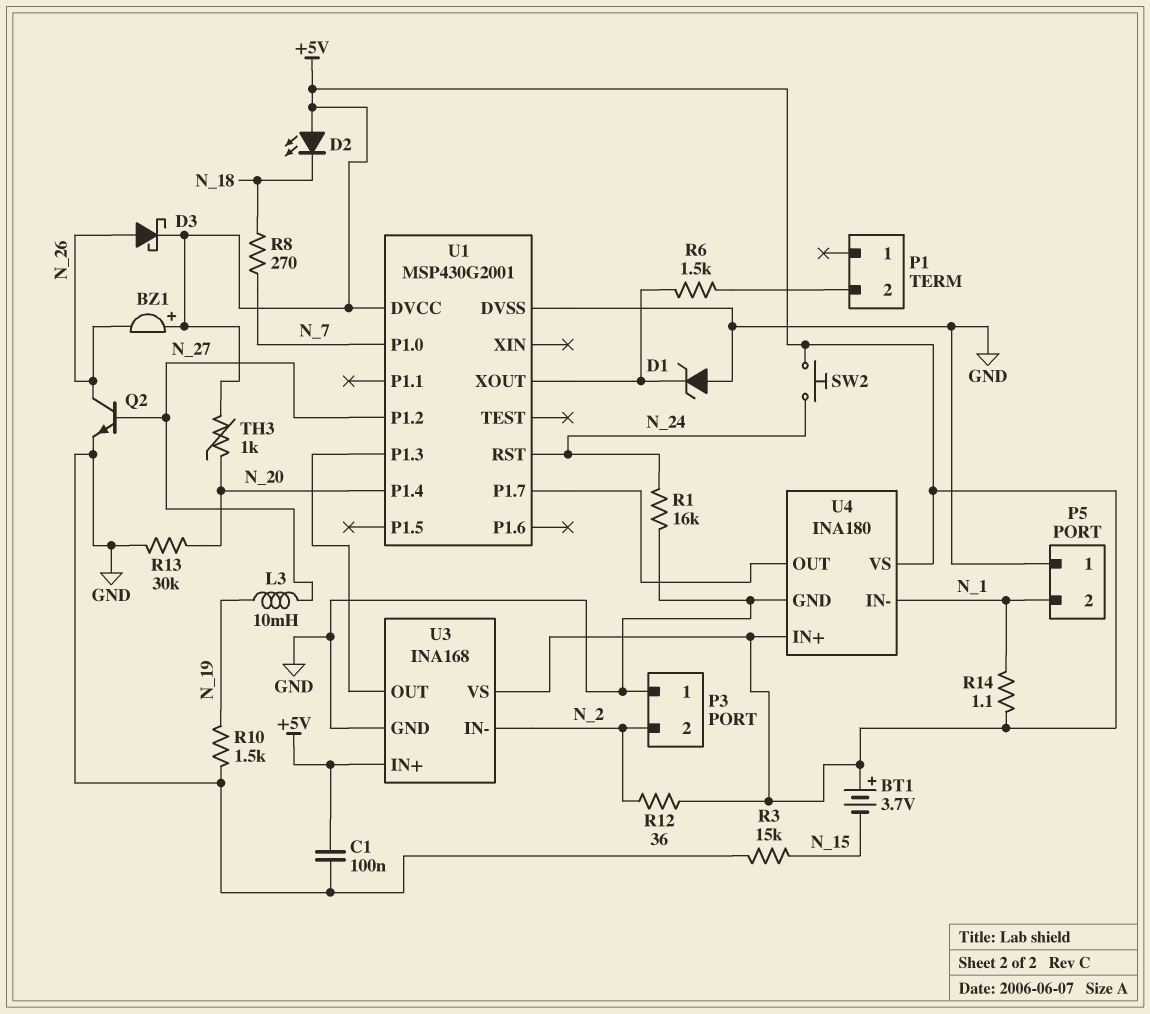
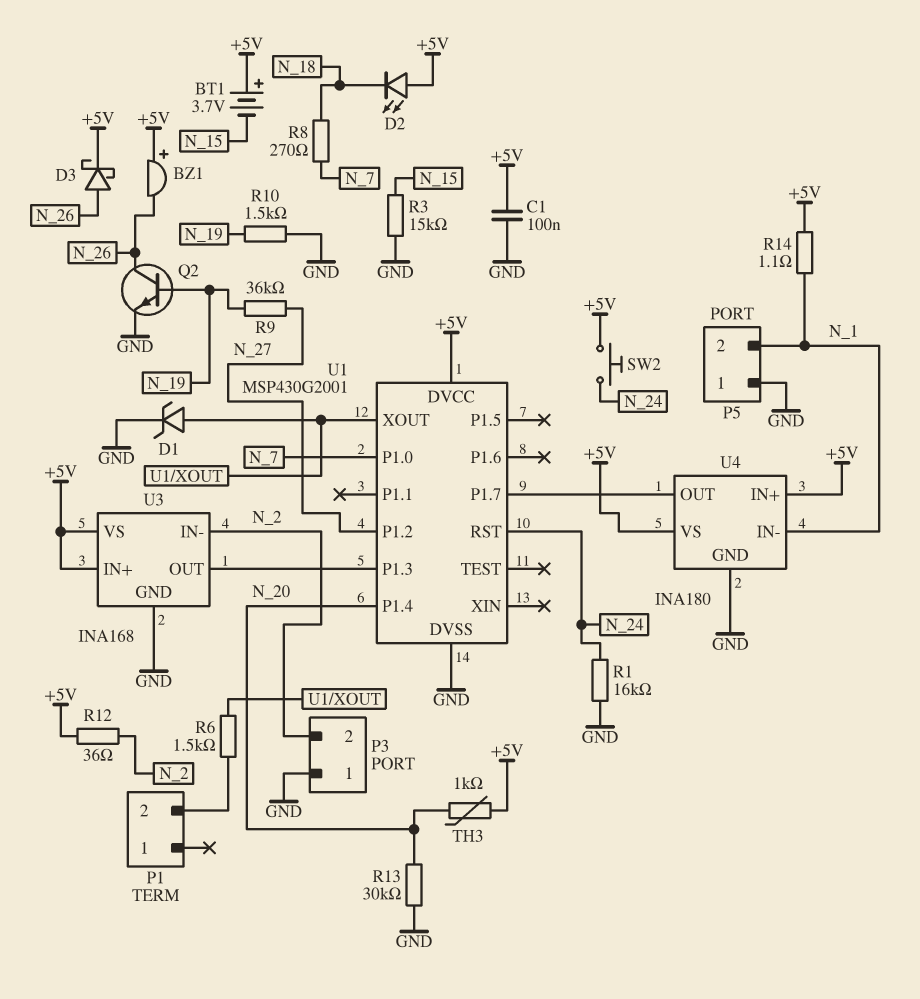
D1: zener (A GND, K U1/XOUT) -> zener (A U1/XOUT, K GND)
L3: 10mH (N_19, N_27) -> none
Q2: NPN (B N_27, C N_26, E GND) -> NPN (B N_19, C N_26, E GND)
R9: none -> 36k (N_19, N_27)

